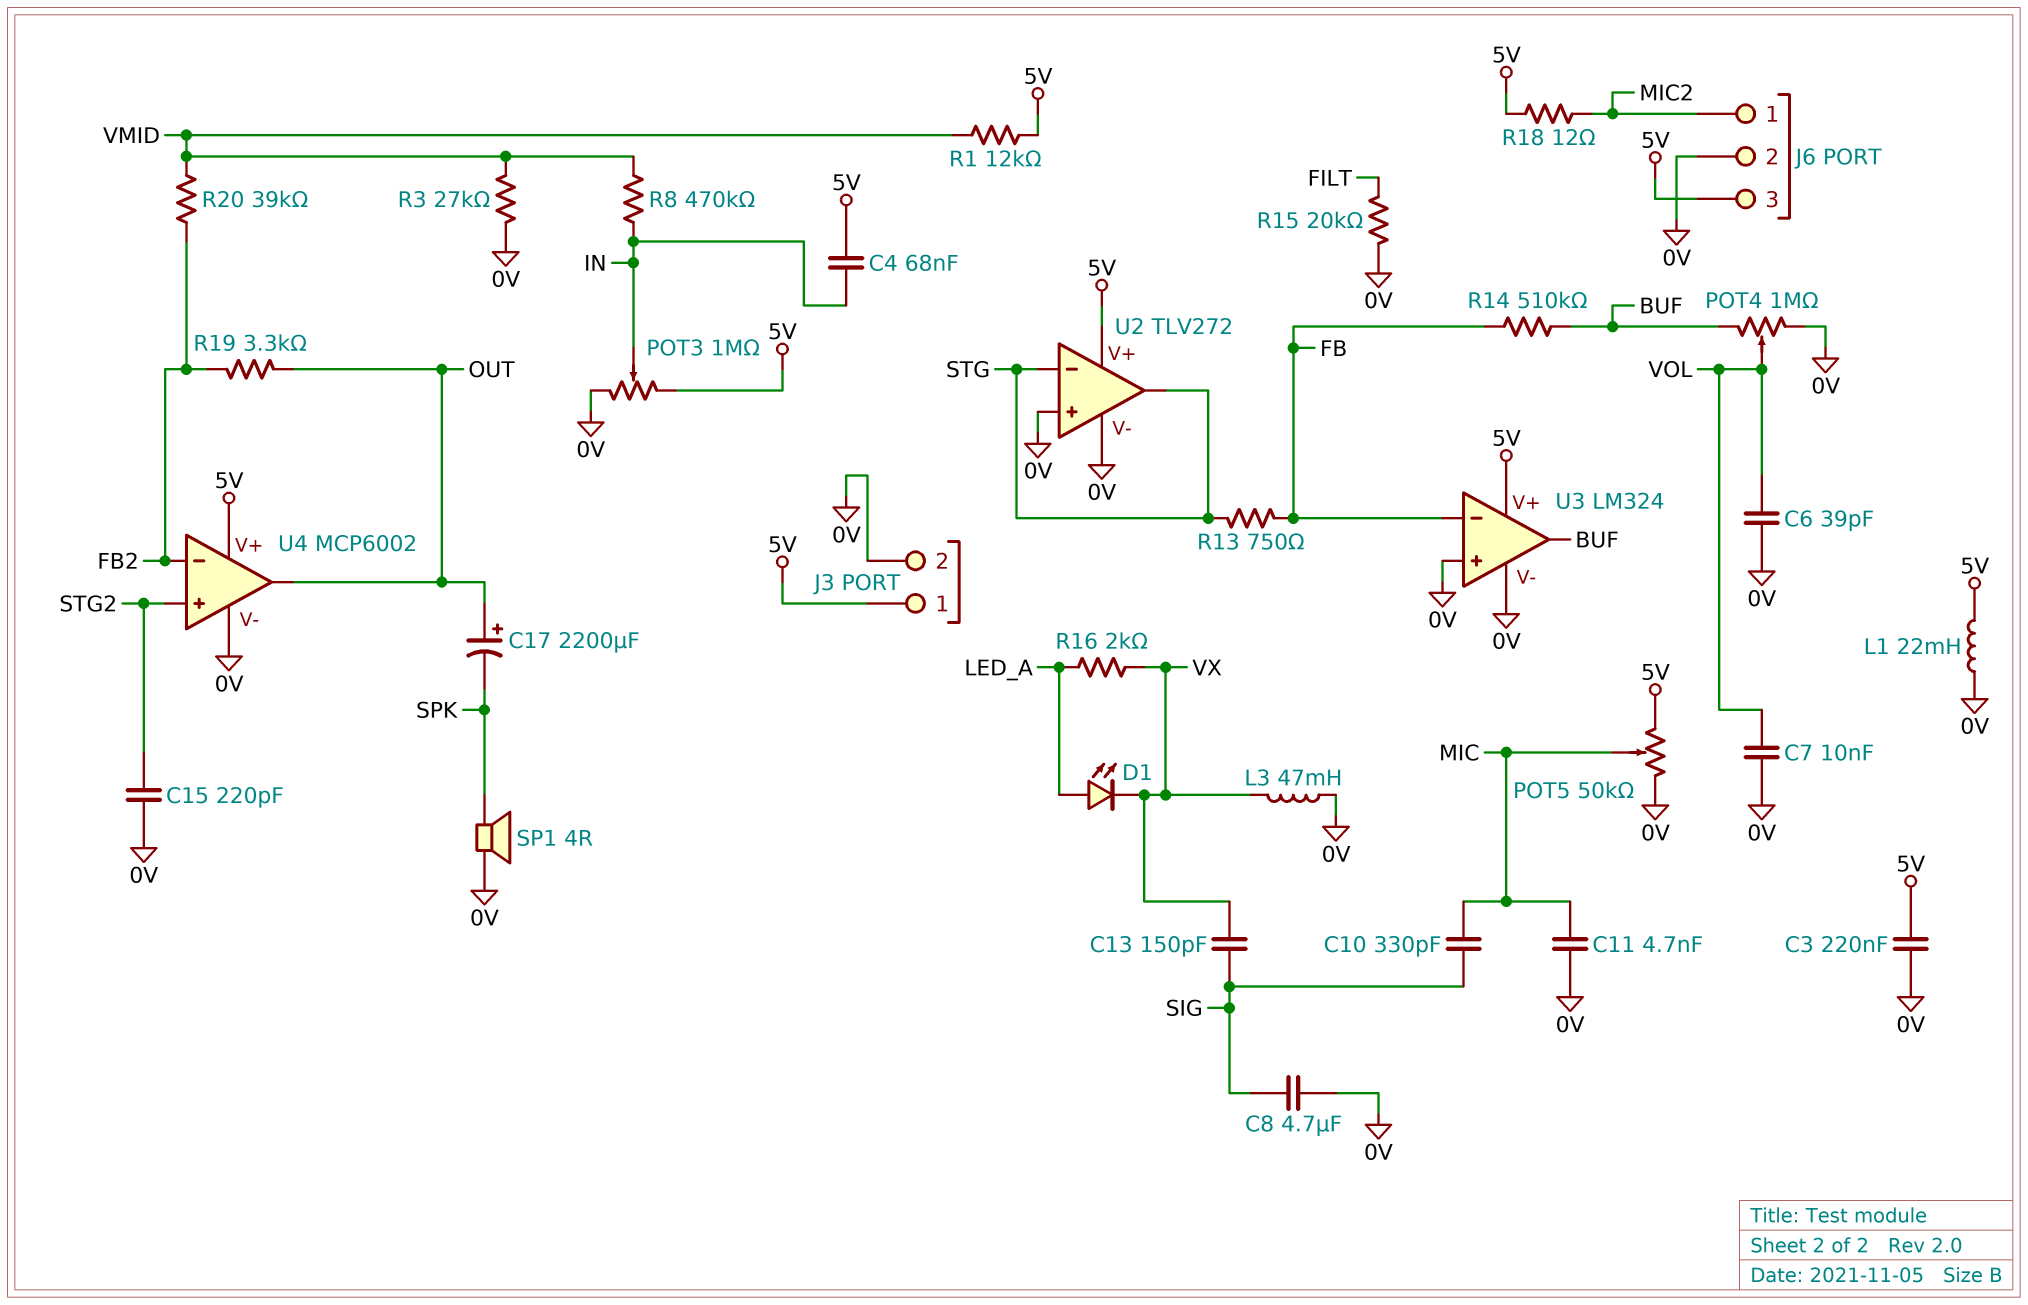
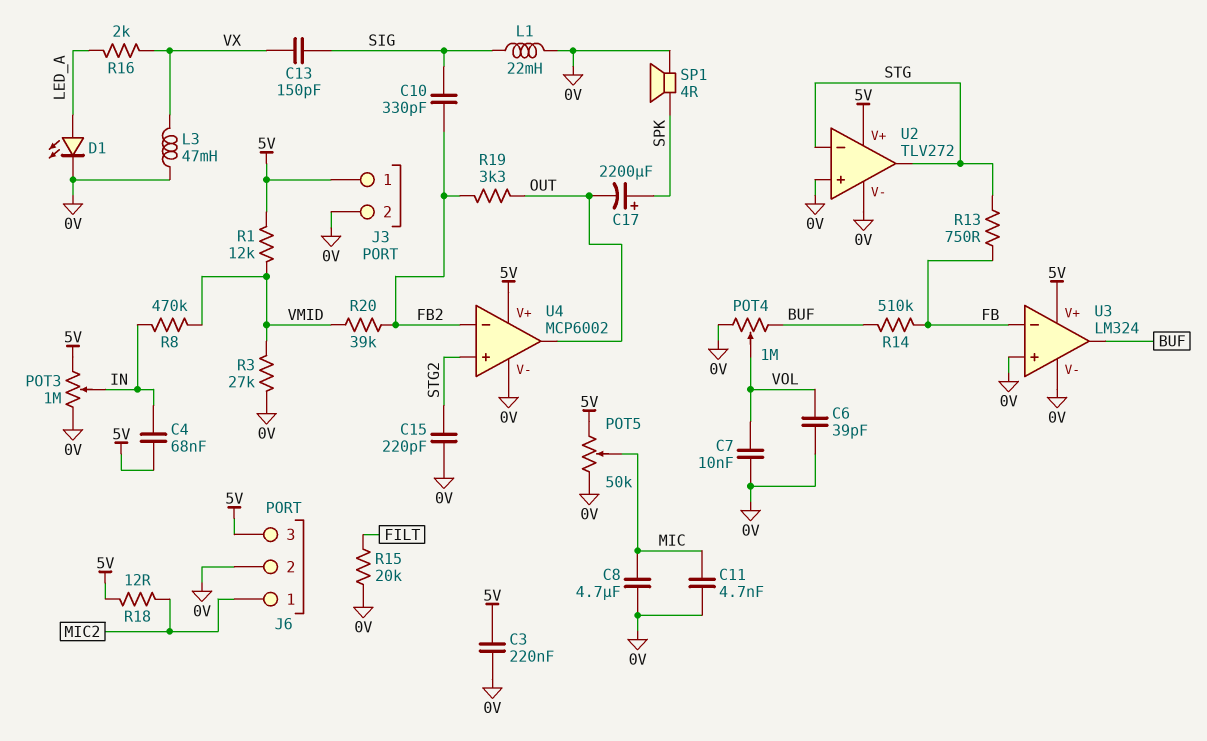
C8: 4.7uF (0V, SIG) -> 4.7uF (0V, MIC)
C10: 330pF (MIC, SIG) -> 330pF (FB2, SIG)
C17: 2200uF (plus OUT, minus SPK) -> 2200uF (plus SPK, minus OUT)
D1: LED (A LED_A, K VX) -> LED (A LED_A, K 0V)
L1: 22mH (0V, 5V) -> 22mH (0V, SIG)

